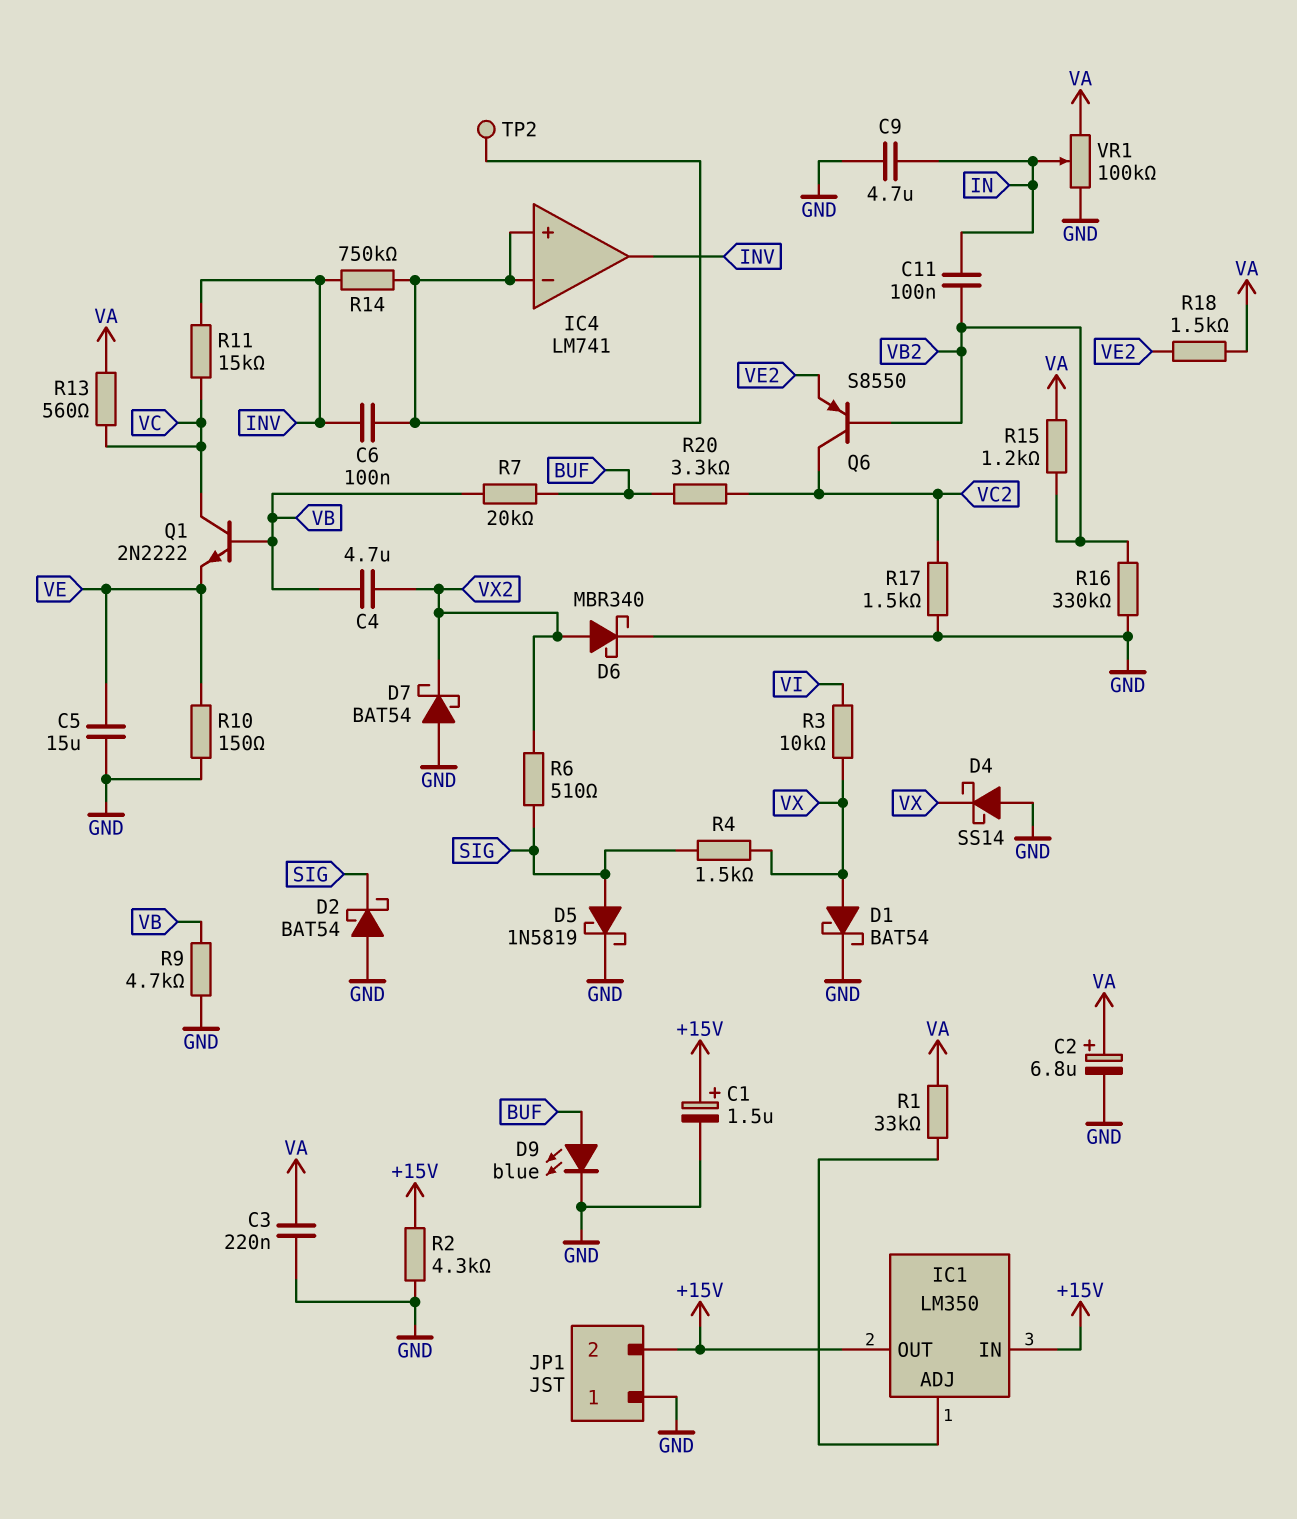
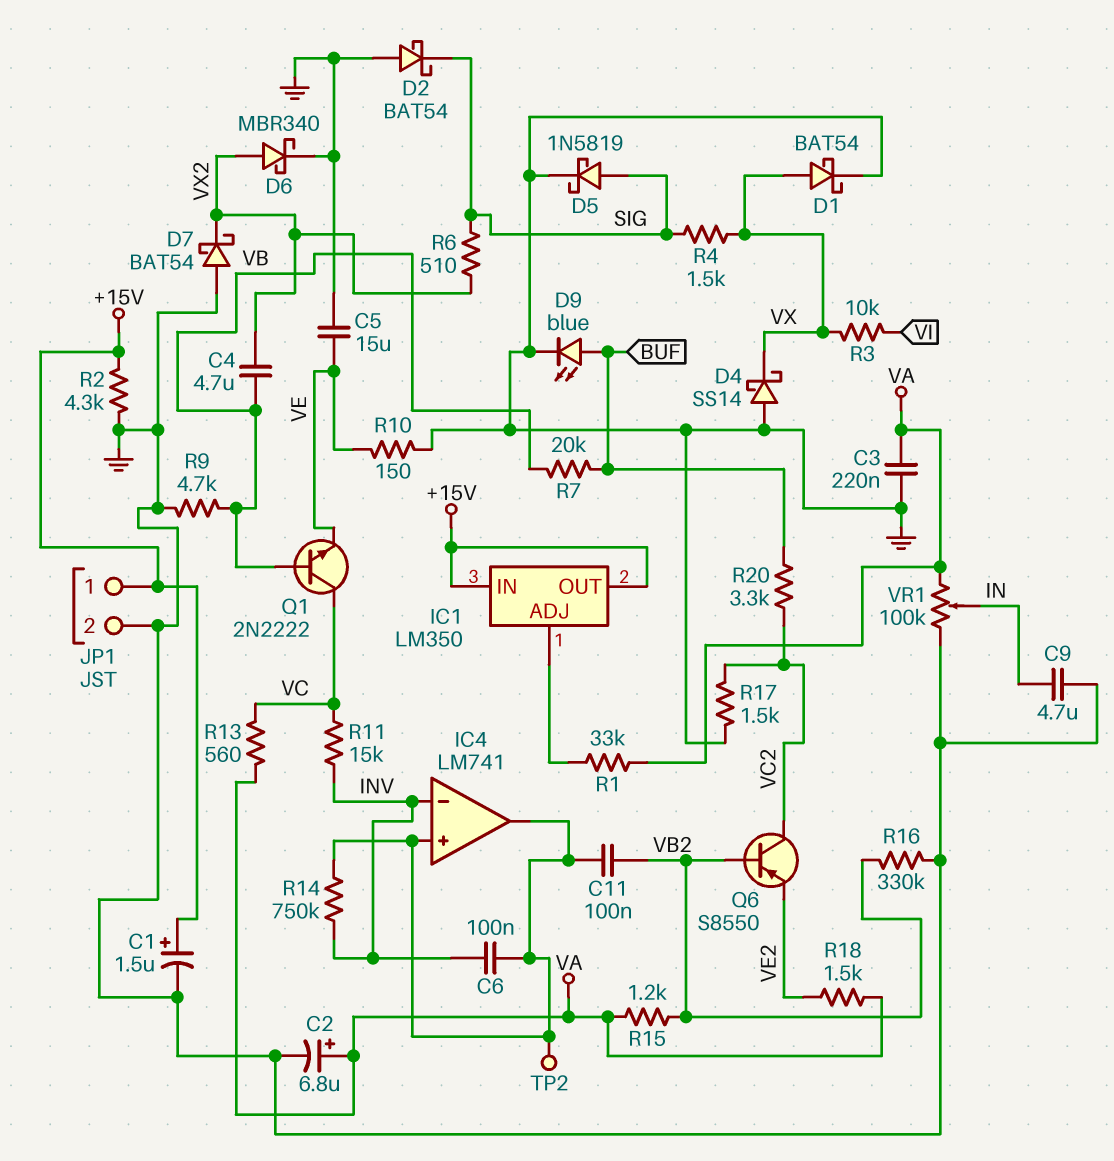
C11: 100nF (IN, VB2) -> 100nF (IC4/in+, VB2)
IC4 pin in-: IC4/in+ -> INV
IC4 pin out: INV -> IC4/in+
JP1 pin 1: GND -> +15V
JP1 pin 2: +15V -> GND

